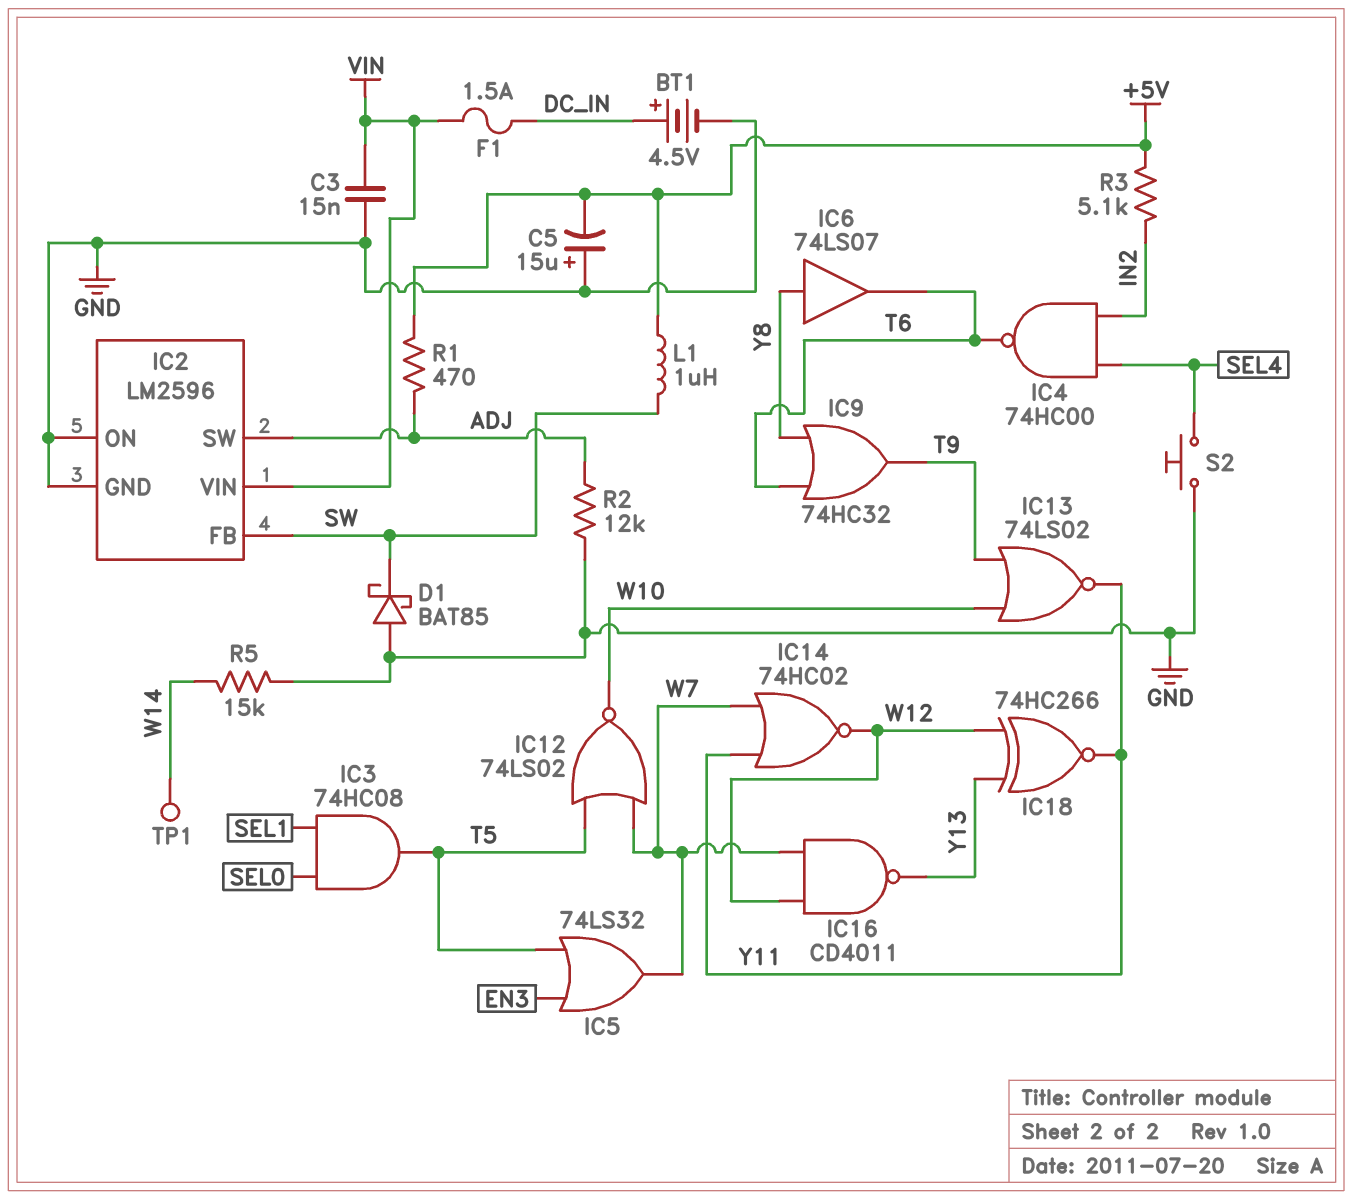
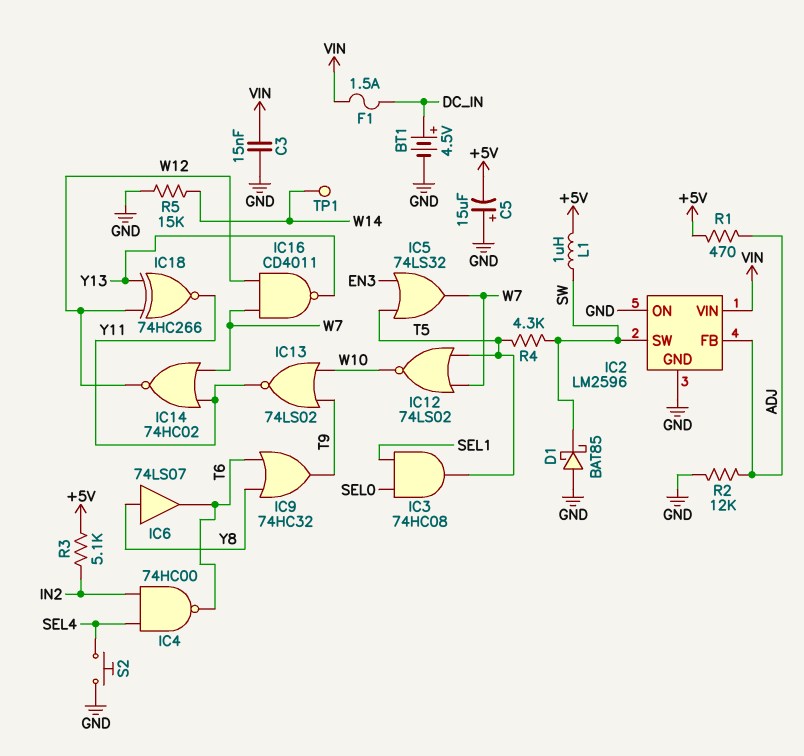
IC2 pin FB: SW -> ADJ
IC2 pin SW: ADJ -> SW
R4: none -> 4.3k (SW, T5)

